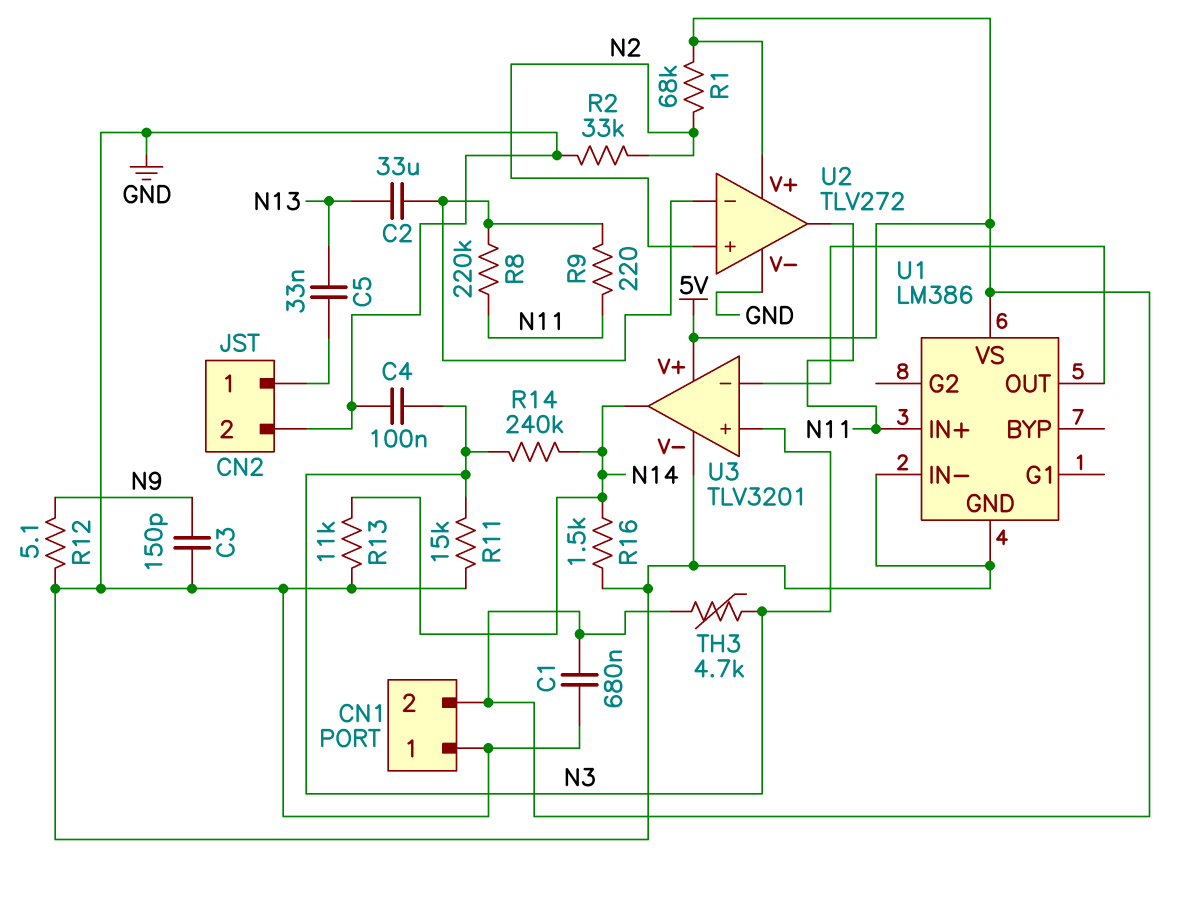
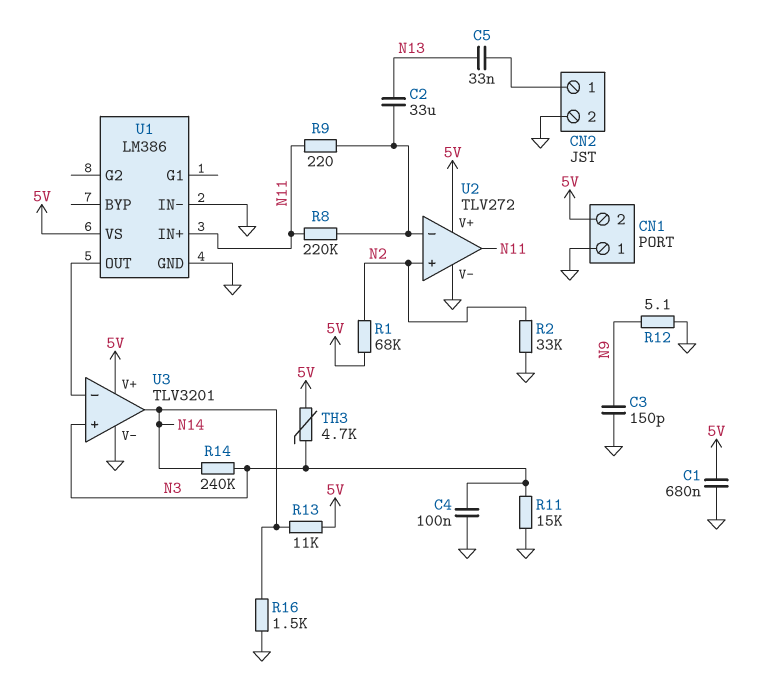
R13: 11k (GND, N14) -> 11k (5V, N14)

